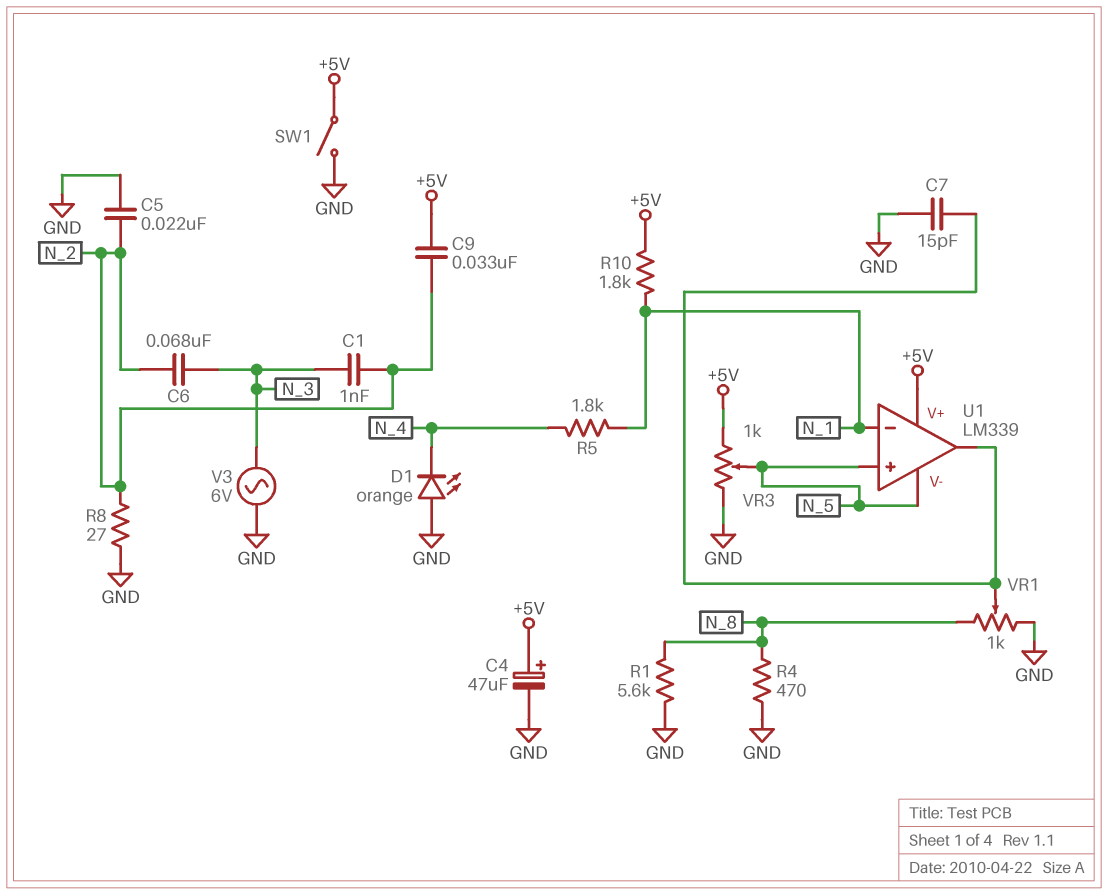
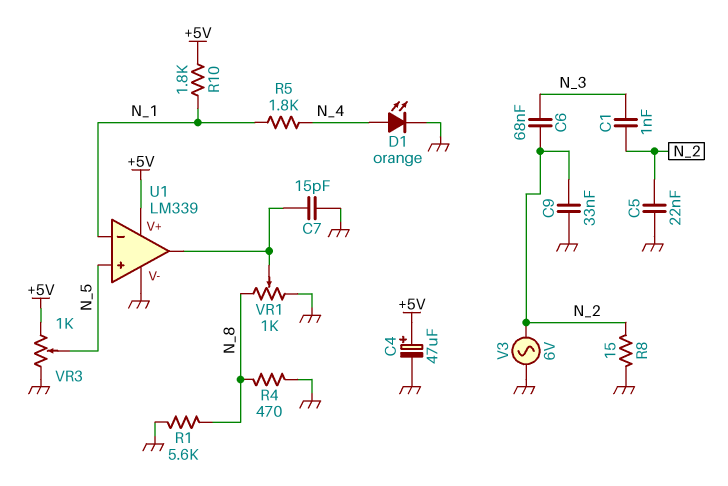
C9: 33nF (+5V, N_2) -> 33nF (GND, N_2)
D1: LED orange (A GND, K N_4) -> LED orange (A N_4, K GND)
R8: 27 (GND, N_2) -> 15 (GND, N_2)
SW1: switch (+5V, GND) -> none
U1 pin V-: N_5 -> GND
V3: AC 6V (GND, N_3) -> AC 6V (GND, N_2)

